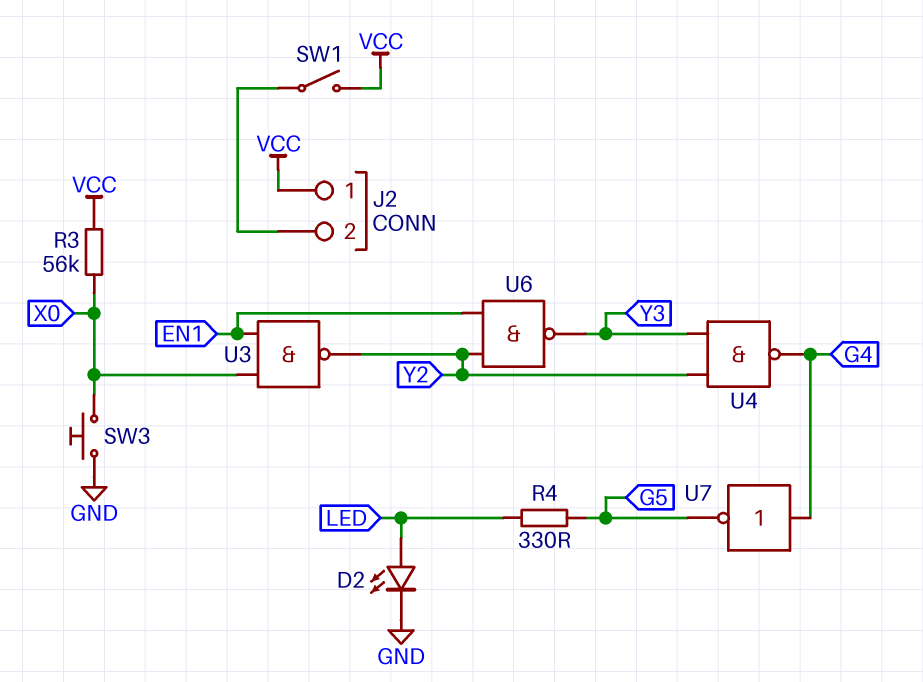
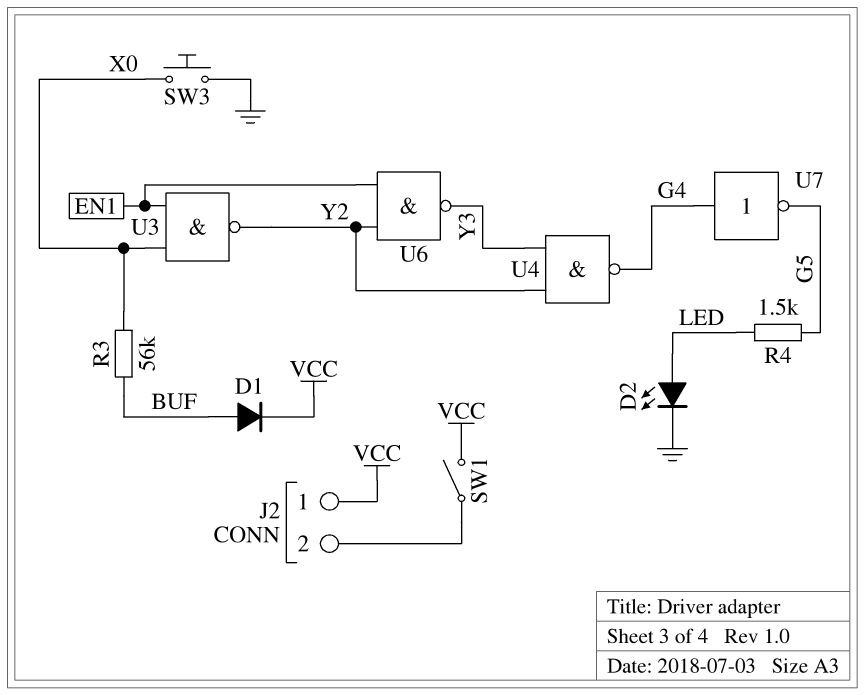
D1: none -> diode (A BUF, K VCC)
R3: 56k (VCC, X0) -> 56k (BUF, X0)
R4: 330 (G5, LED) -> 1.5k (G5, LED)

